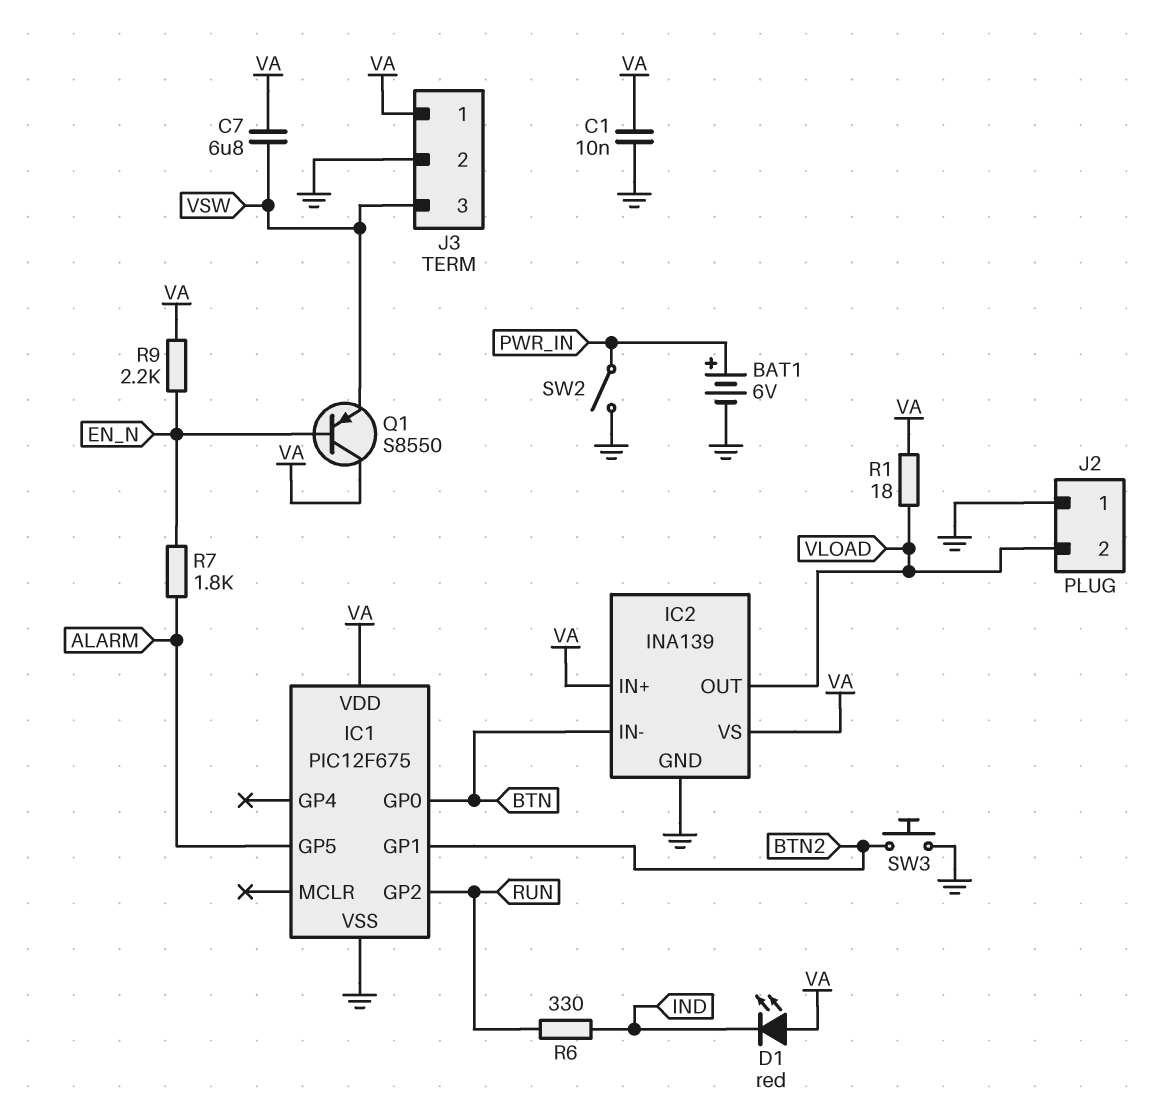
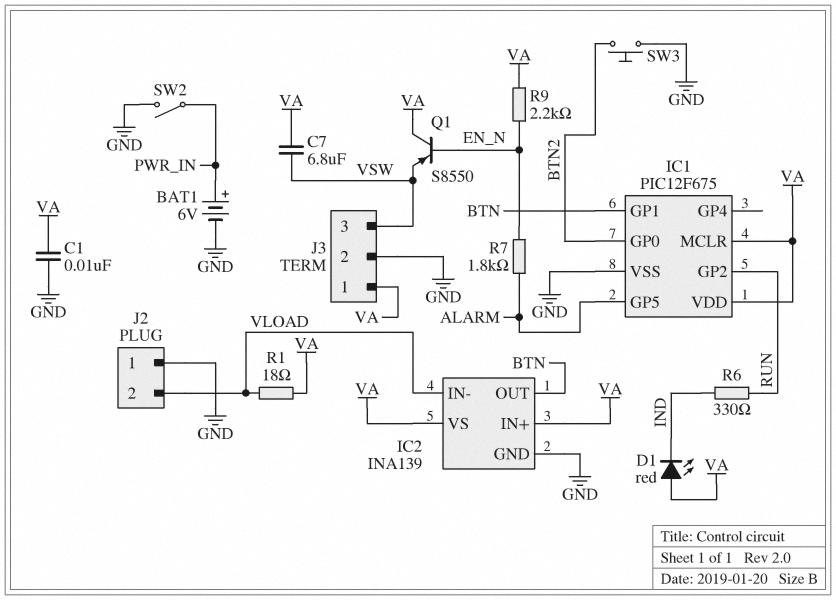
IC1 pin GP0: BTN -> BTN2
IC1 pin GP1: BTN2 -> BTN
IC1 pin MCLR: none -> VA
IC2 pin IN-: BTN -> VLOAD
IC2 pin OUT: VLOAD -> BTN

